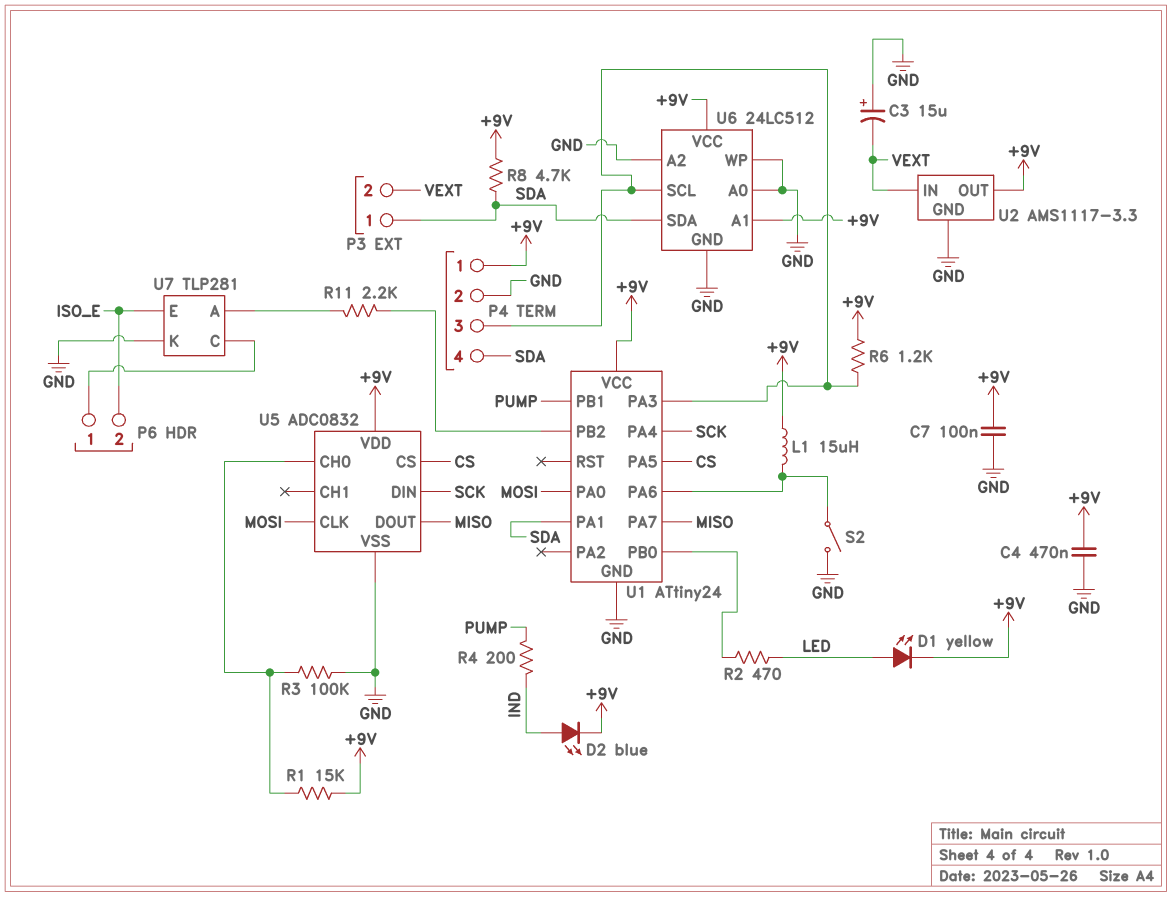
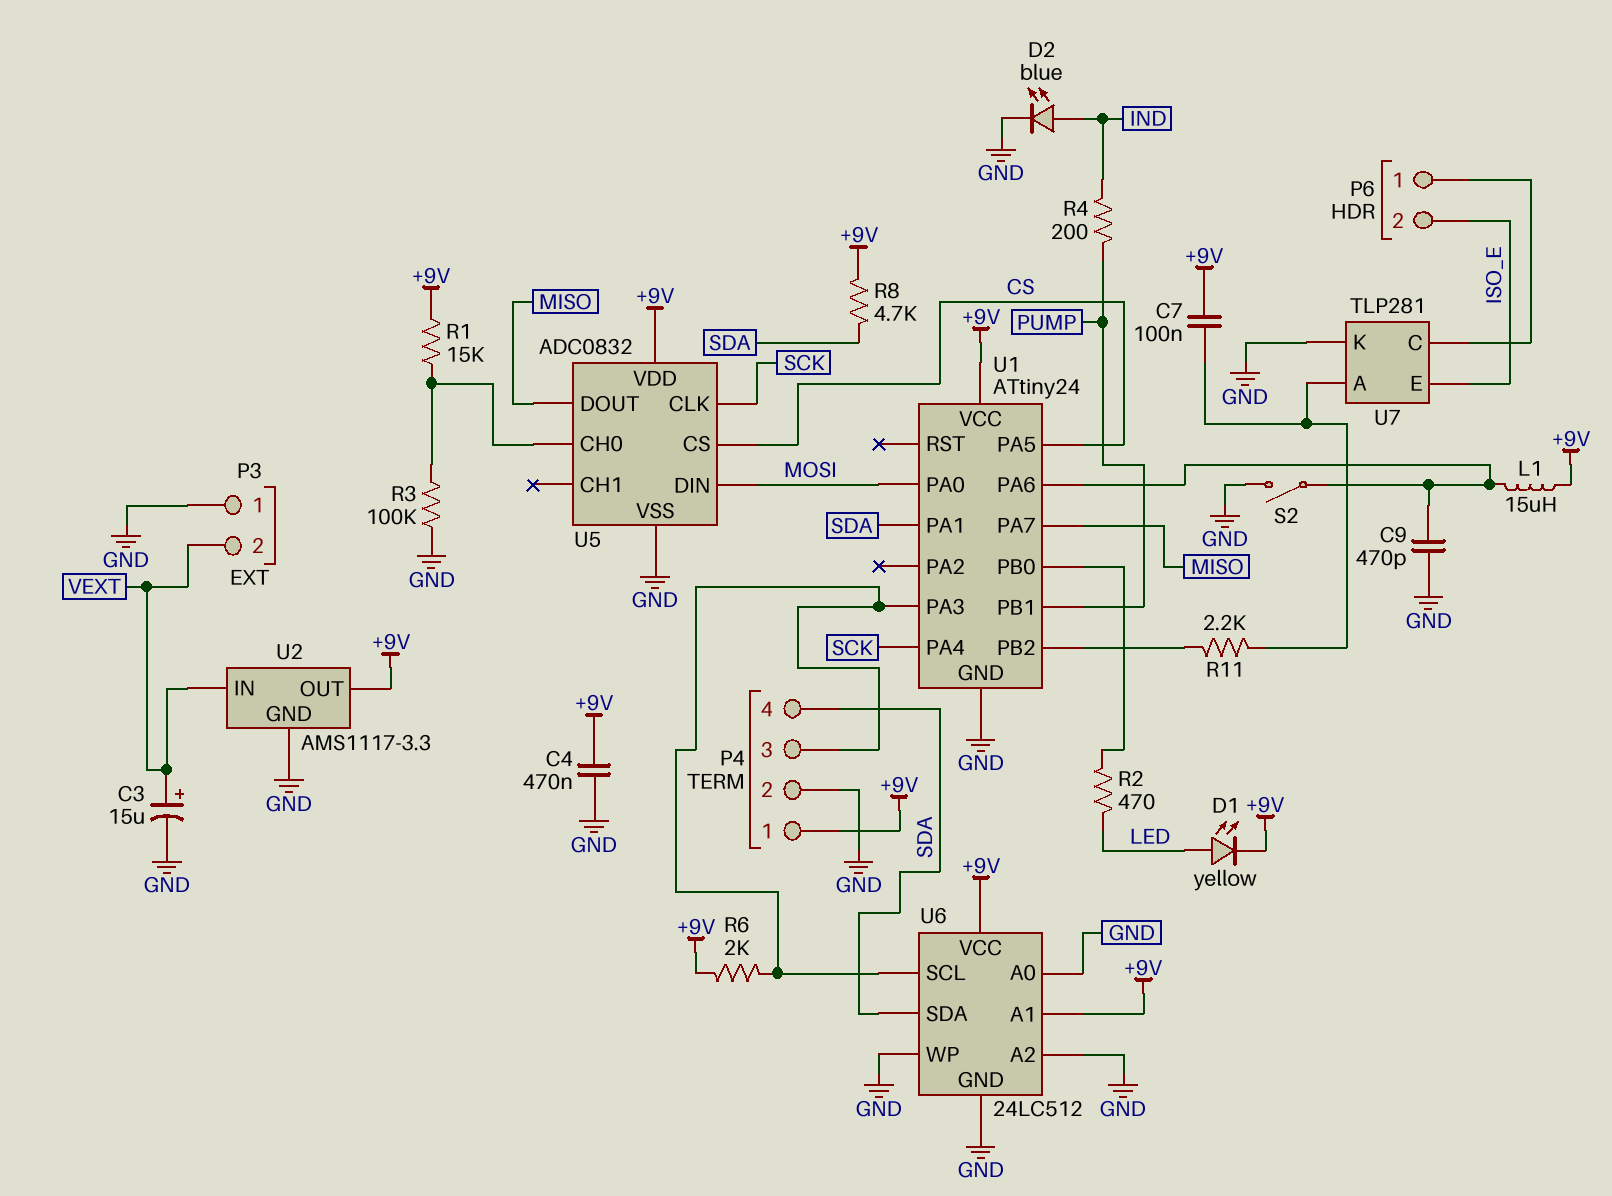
C3: 15uF (plus GND, minus VEXT) -> 15uF (plus VEXT, minus GND)
C7: 100nF (+9V, GND) -> 100nF (+9V, U7/A)
C9: none -> 470pF (GND, U1/PA6)
D2: LED blue (A IND, K +9V) -> LED blue (A IND, K GND)
P3 pin 1: SDA -> GND
R6: 1.2k (+9V, P4/3) -> 2k (+9V, P4/3)
U5 pin CLK: MOSI -> SCK
U5 pin DIN: SCK -> MOSI

